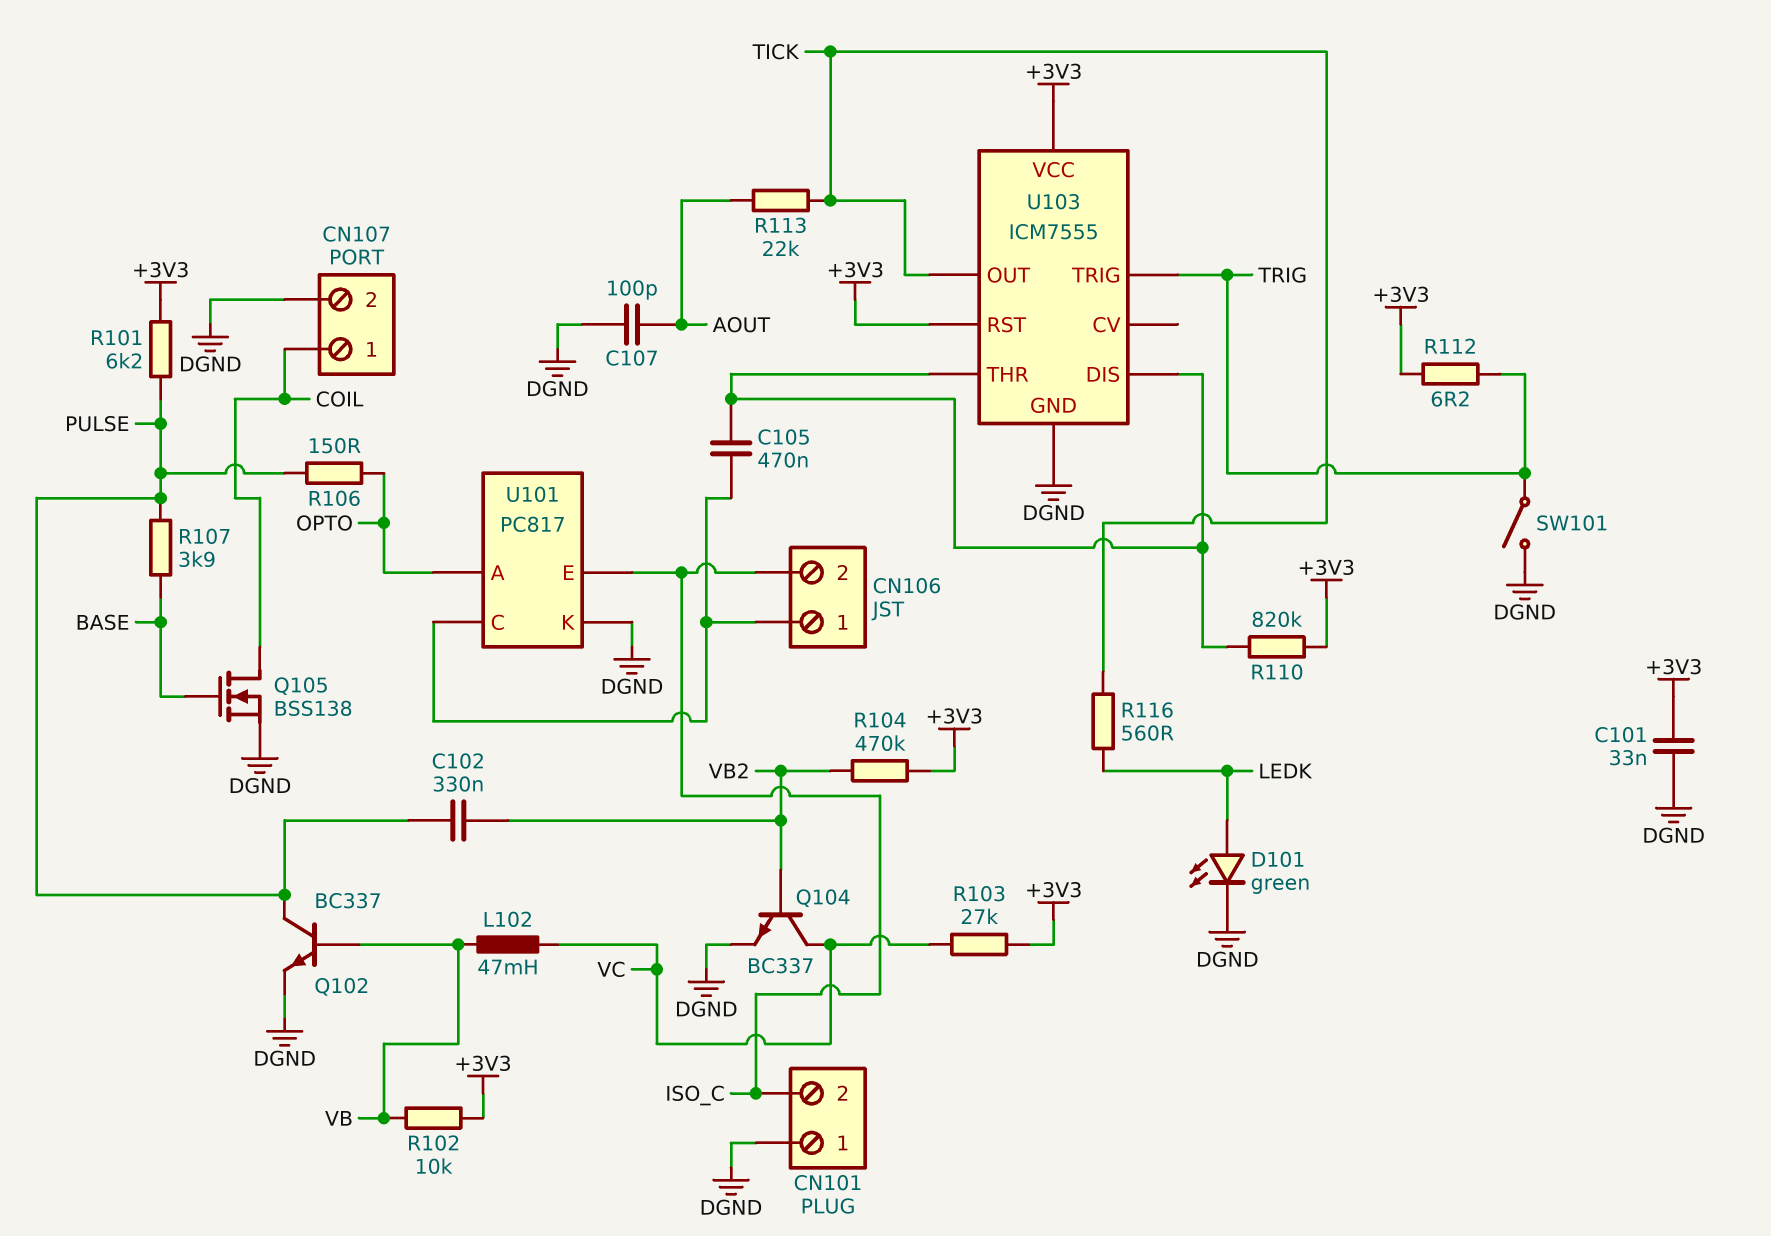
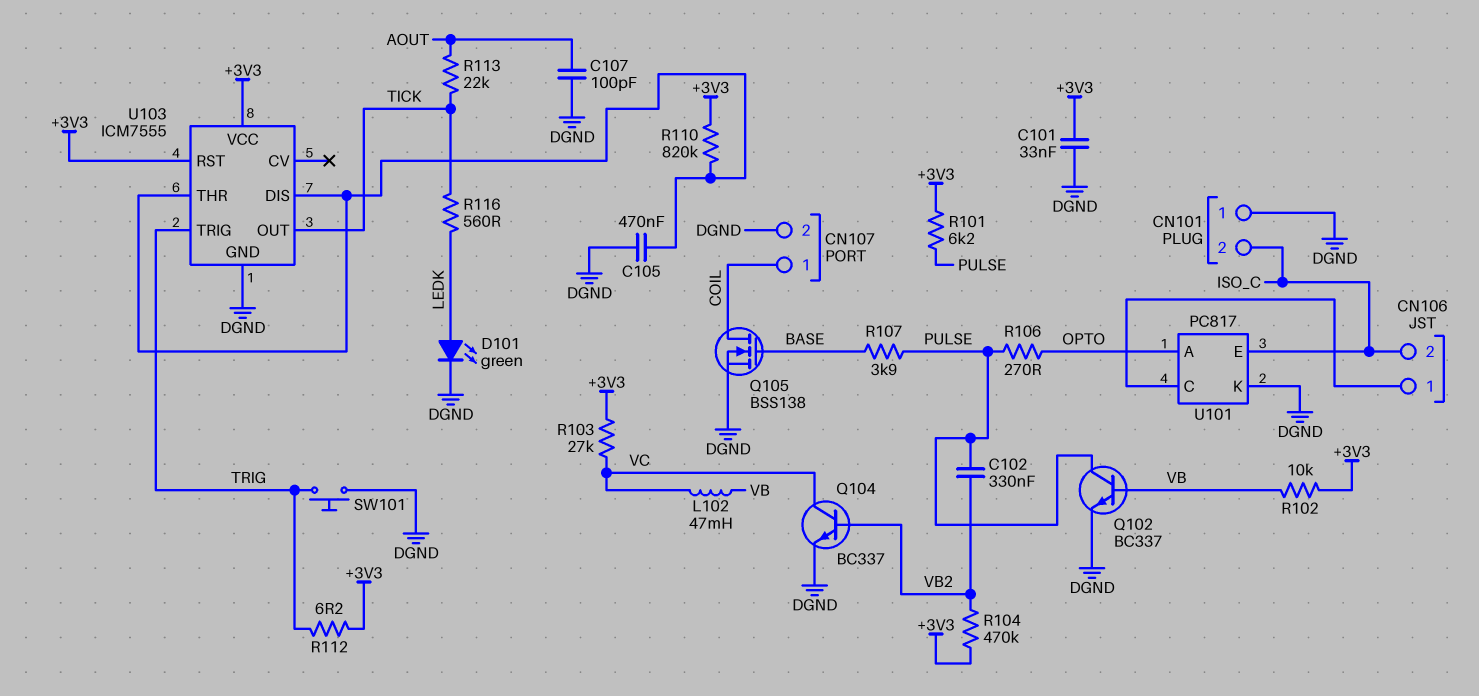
C105: 470nF (CN106/1, U103/DIS) -> 470nF (DGND, U103/DIS)
R106: 150 (OPTO, PULSE) -> 270 (OPTO, PULSE)
SW101: switch (DGND, TRIG) -> button (DGND, TRIG)

